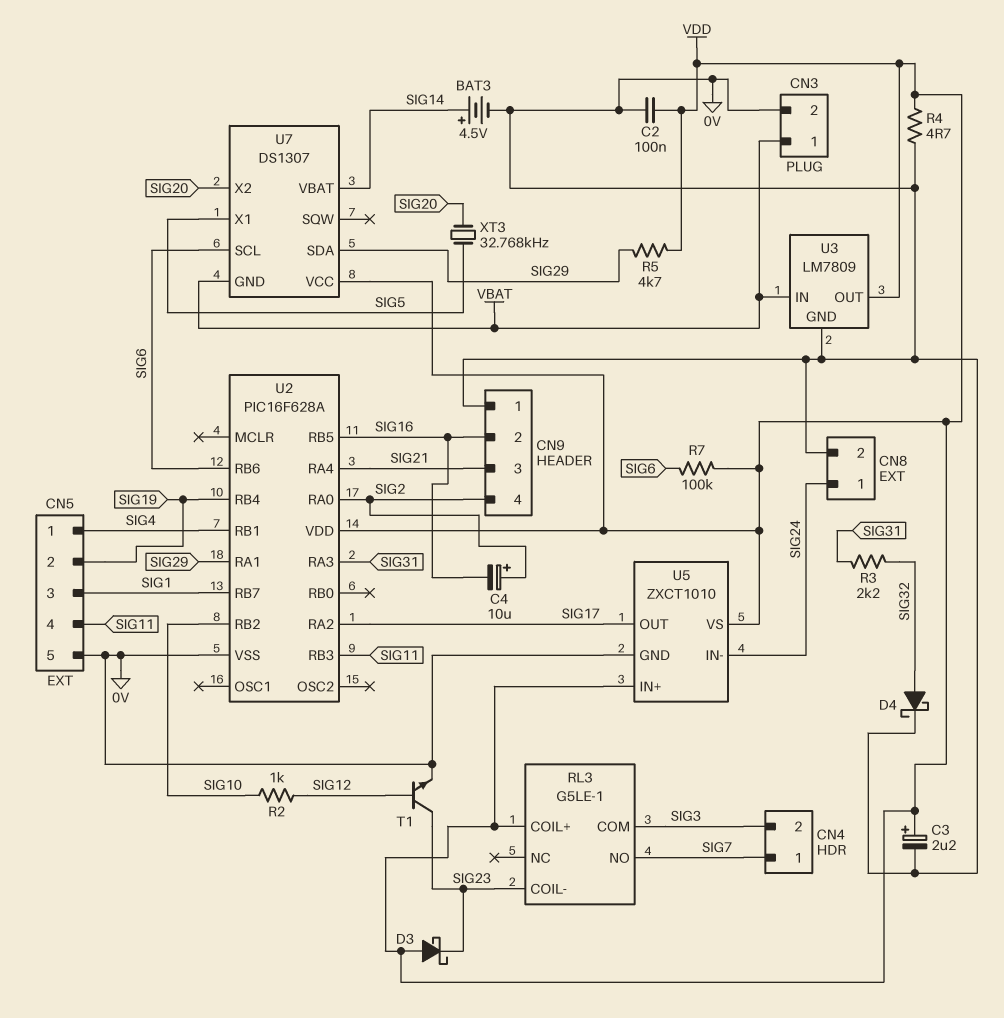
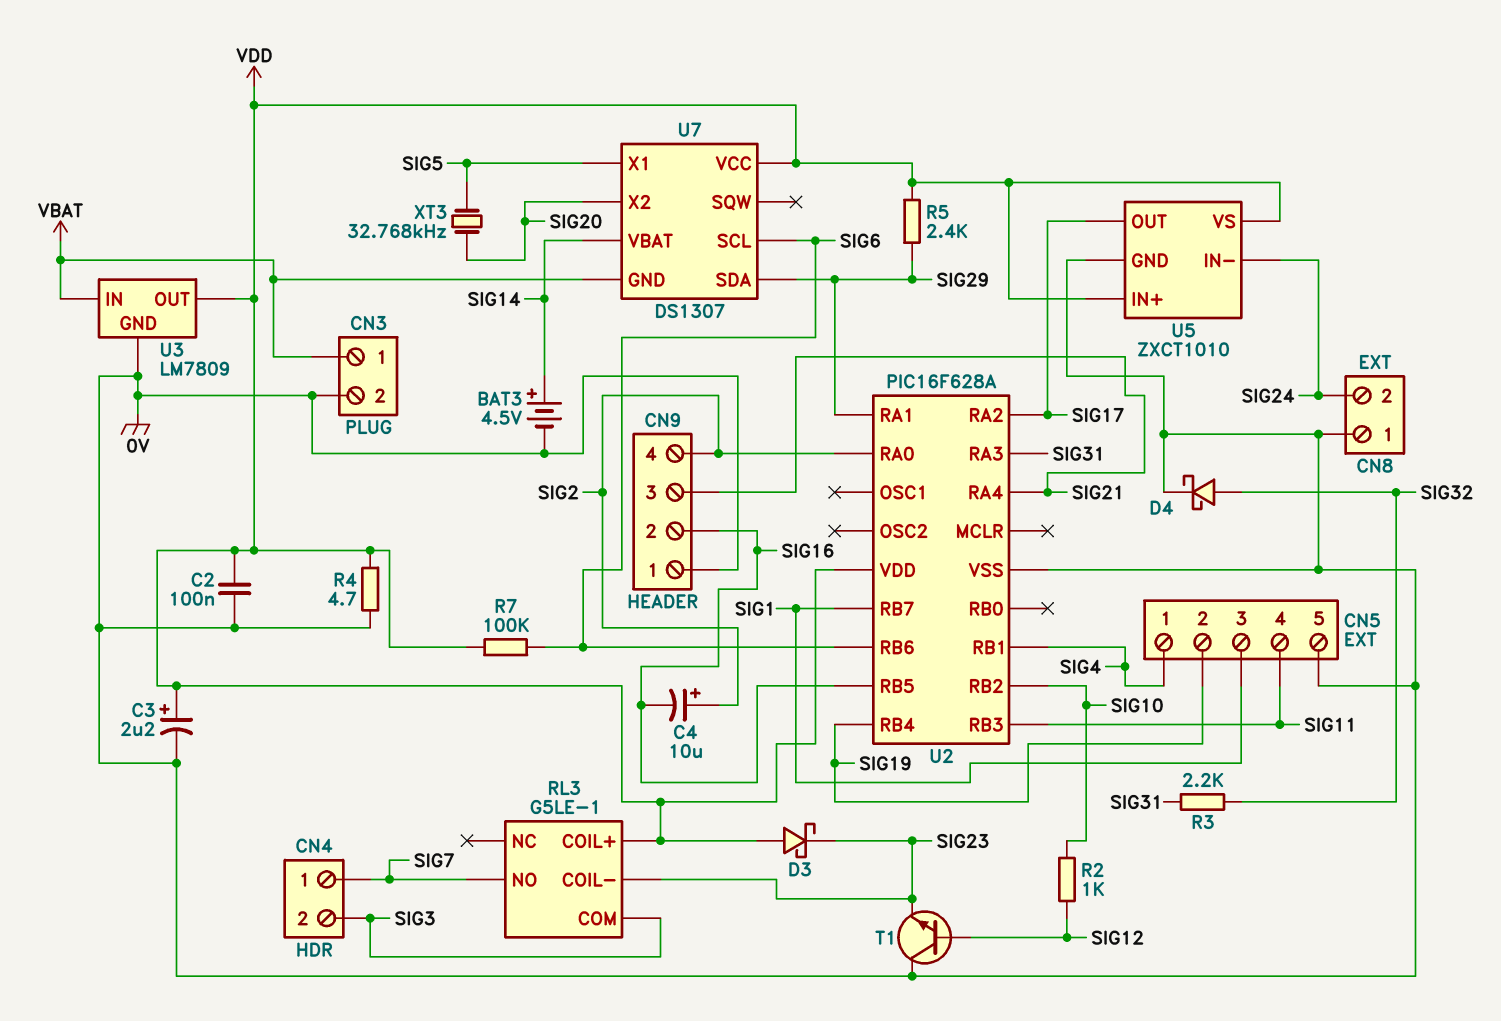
CN8 pin 1: SIG24 -> 0V
CN8 pin 2: 0V -> SIG24
R5: 4.7k (SIG29, VDD) -> 2.4k (SIG29, VDD)
T1: NPN (B SIG12, C SIG23, E 0V) -> NPN (B SIG12, C 0V, E SIG23)

